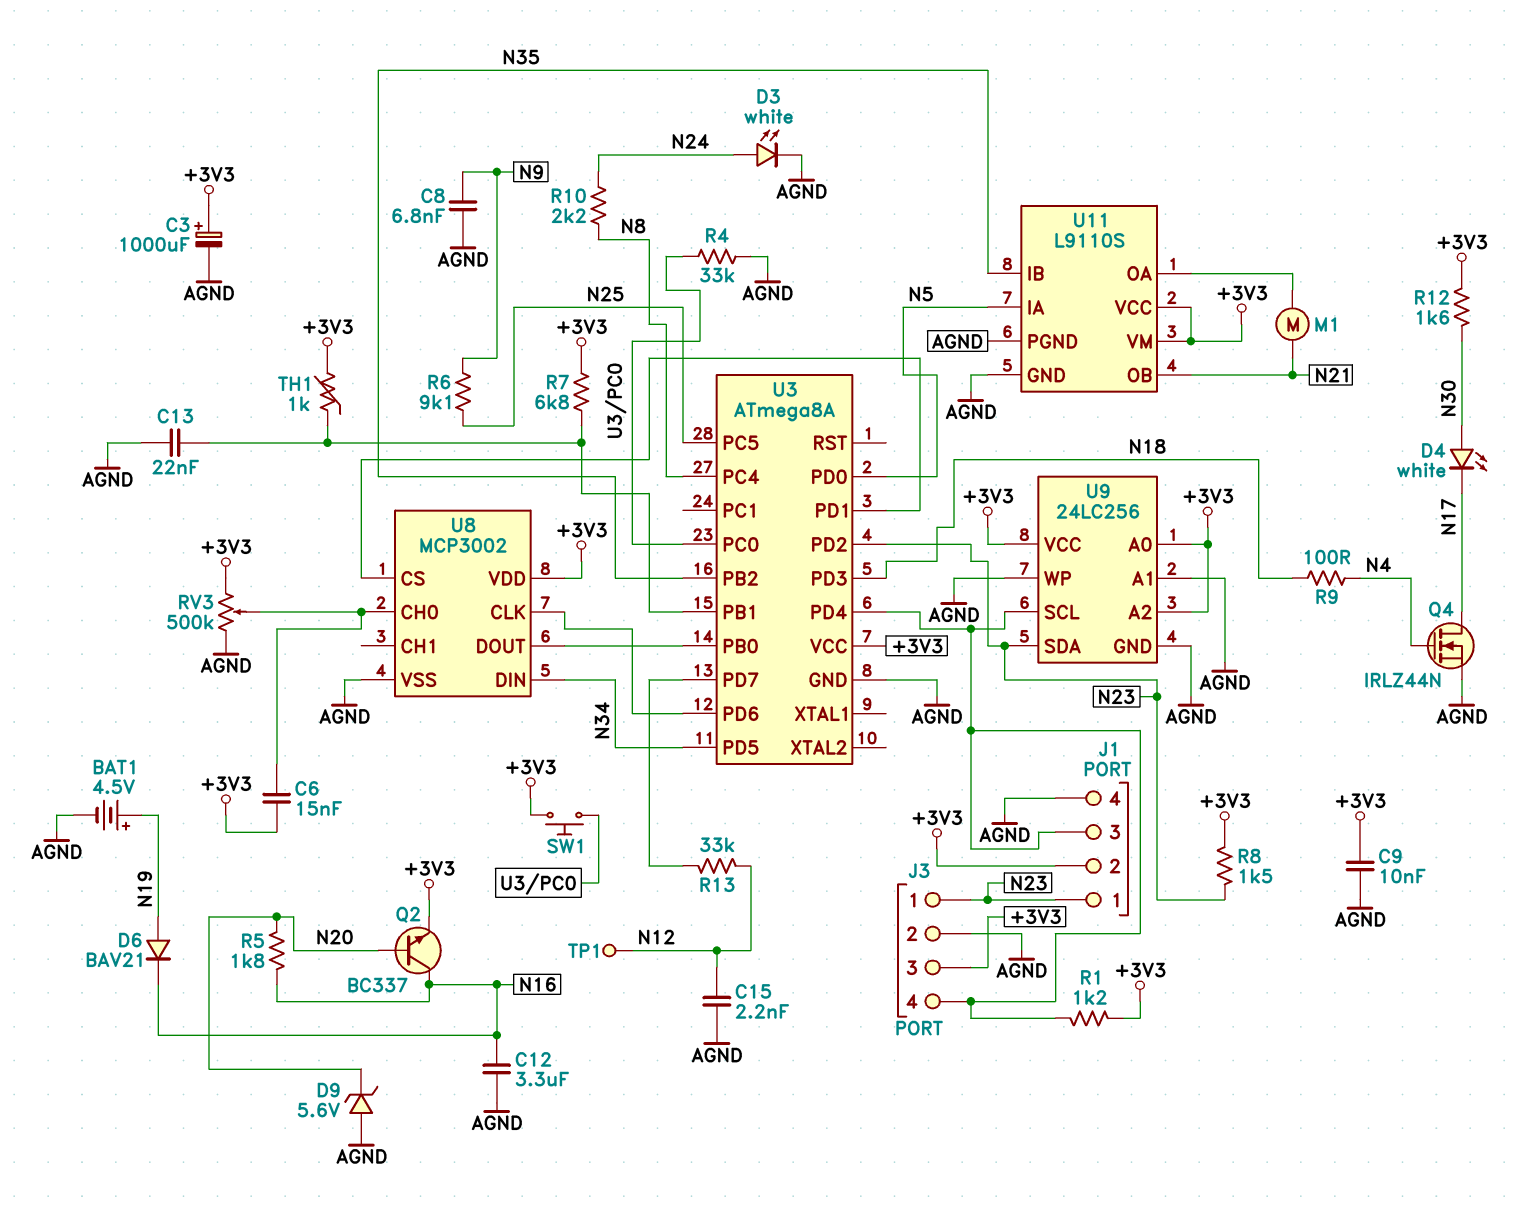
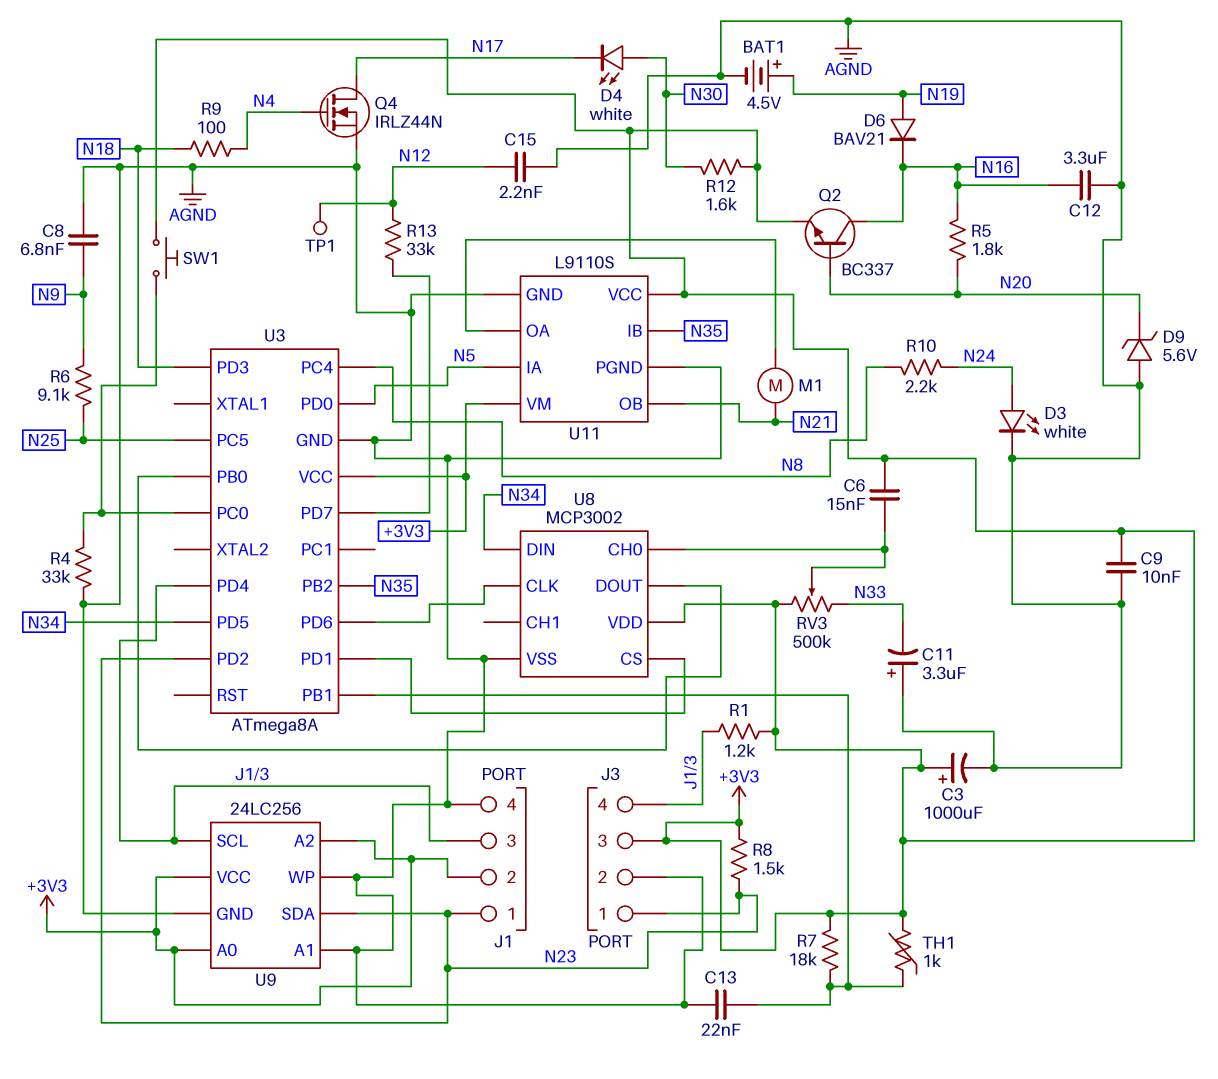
C11: none -> 3.3uF (plus AGND, minus N33)
R7: 6.8k (+3V3, U3/PB1) -> 18k (+3V3, U3/PB1)
RV3: 500k (+3V3, AGND, wiper U8/CH0) -> 500k (+3V3, N33, wiper U8/CH0)

